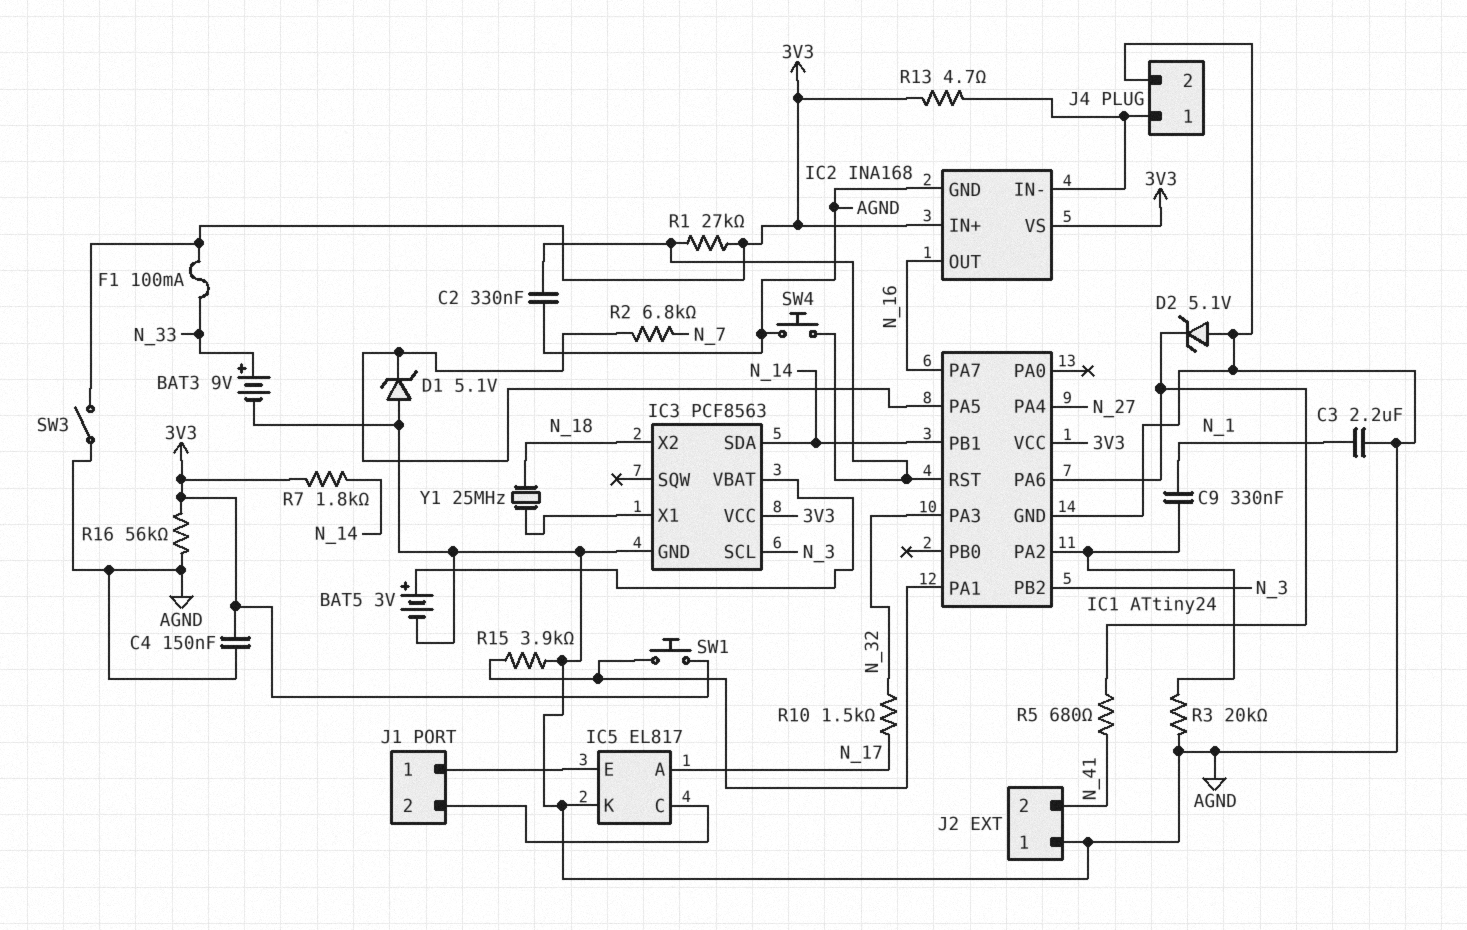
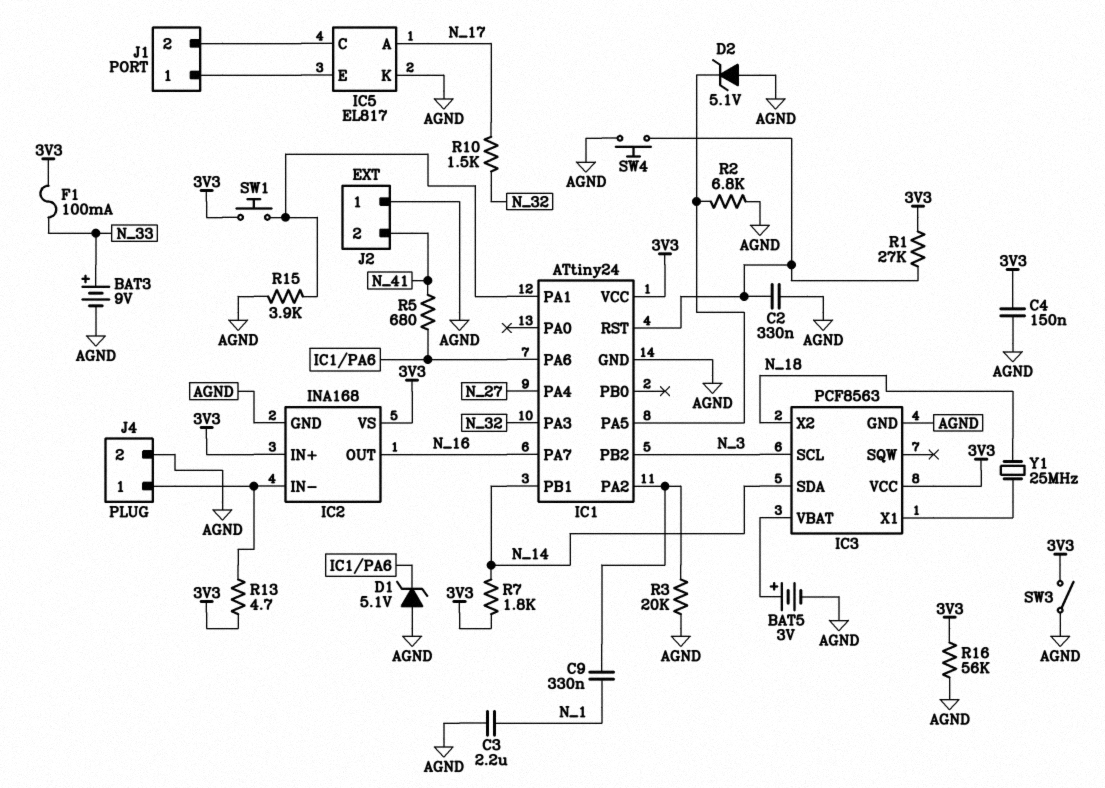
D1: zener 5.1V (A AGND, K IC1/PA5) -> zener 5.1V (A AGND, K IC1/PA6)
D2: zener 5.1V (A AGND, K IC1/PA6) -> zener 5.1V (A AGND, K IC1/PA5)
R2: 6.8k (IC1/PA5, N_7) -> 6.8k (AGND, IC1/PA5)

